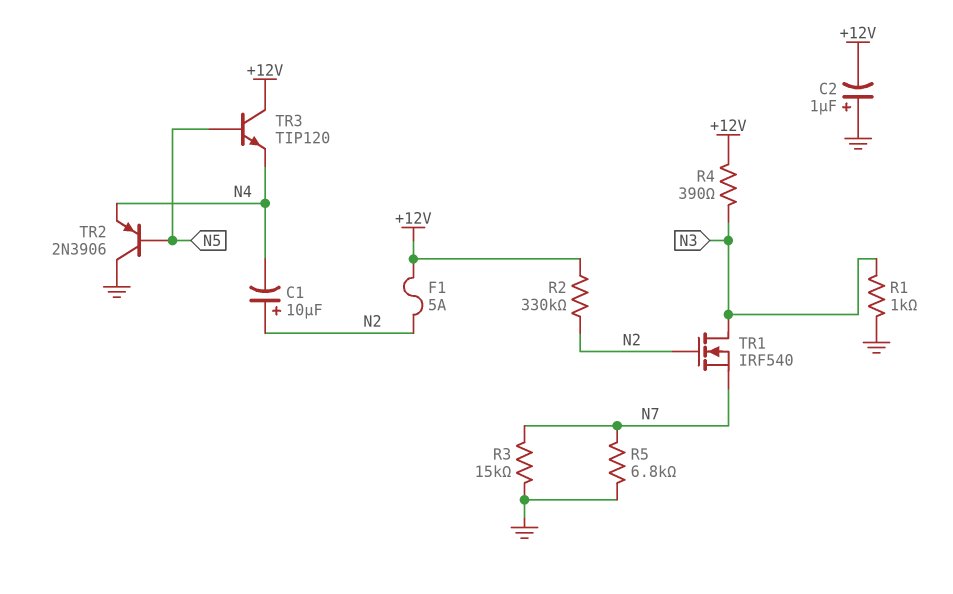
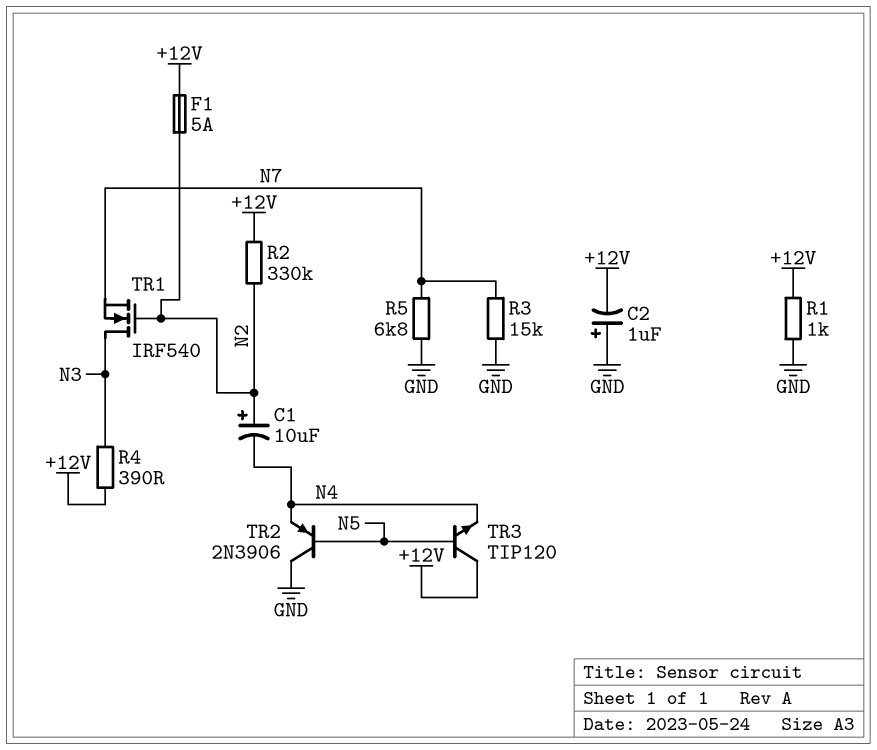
R1: 1k (GND, N3) -> 1k (+12V, GND)

